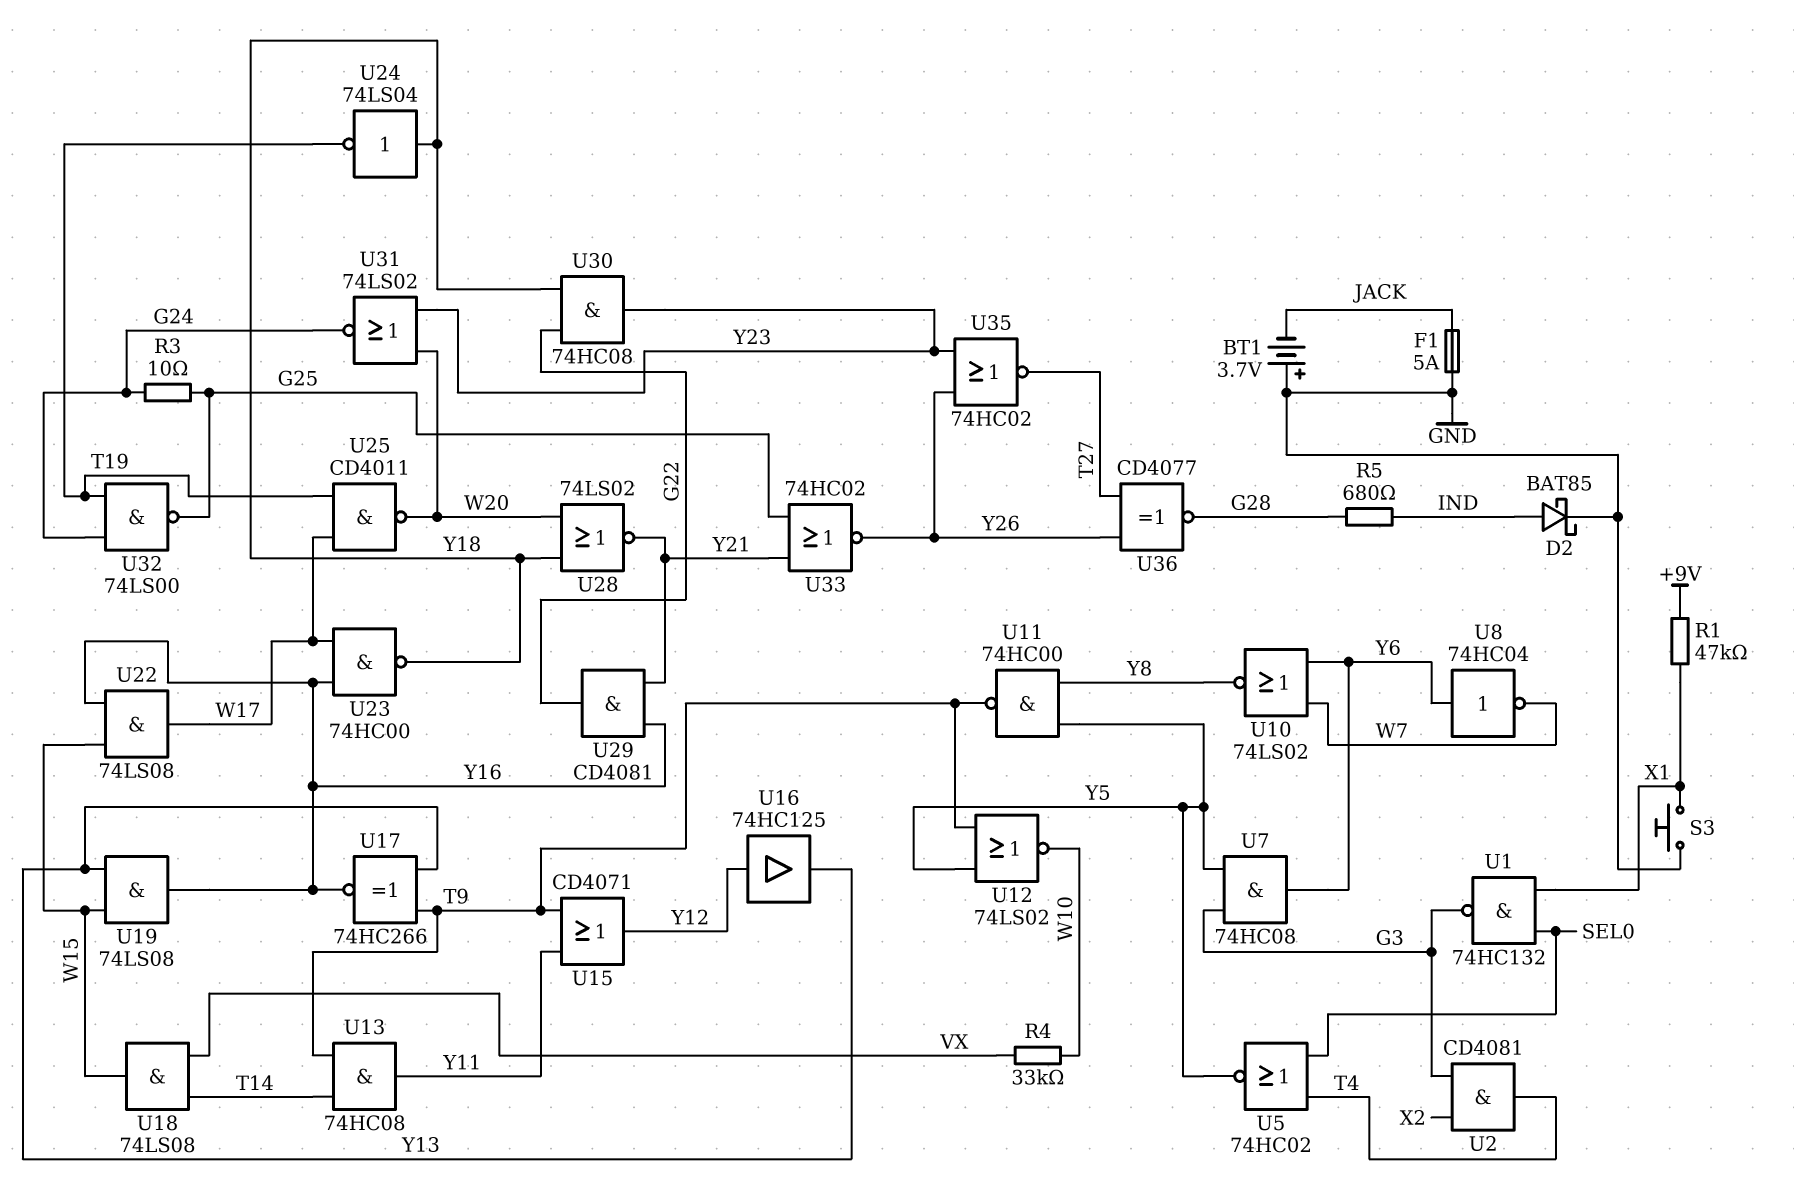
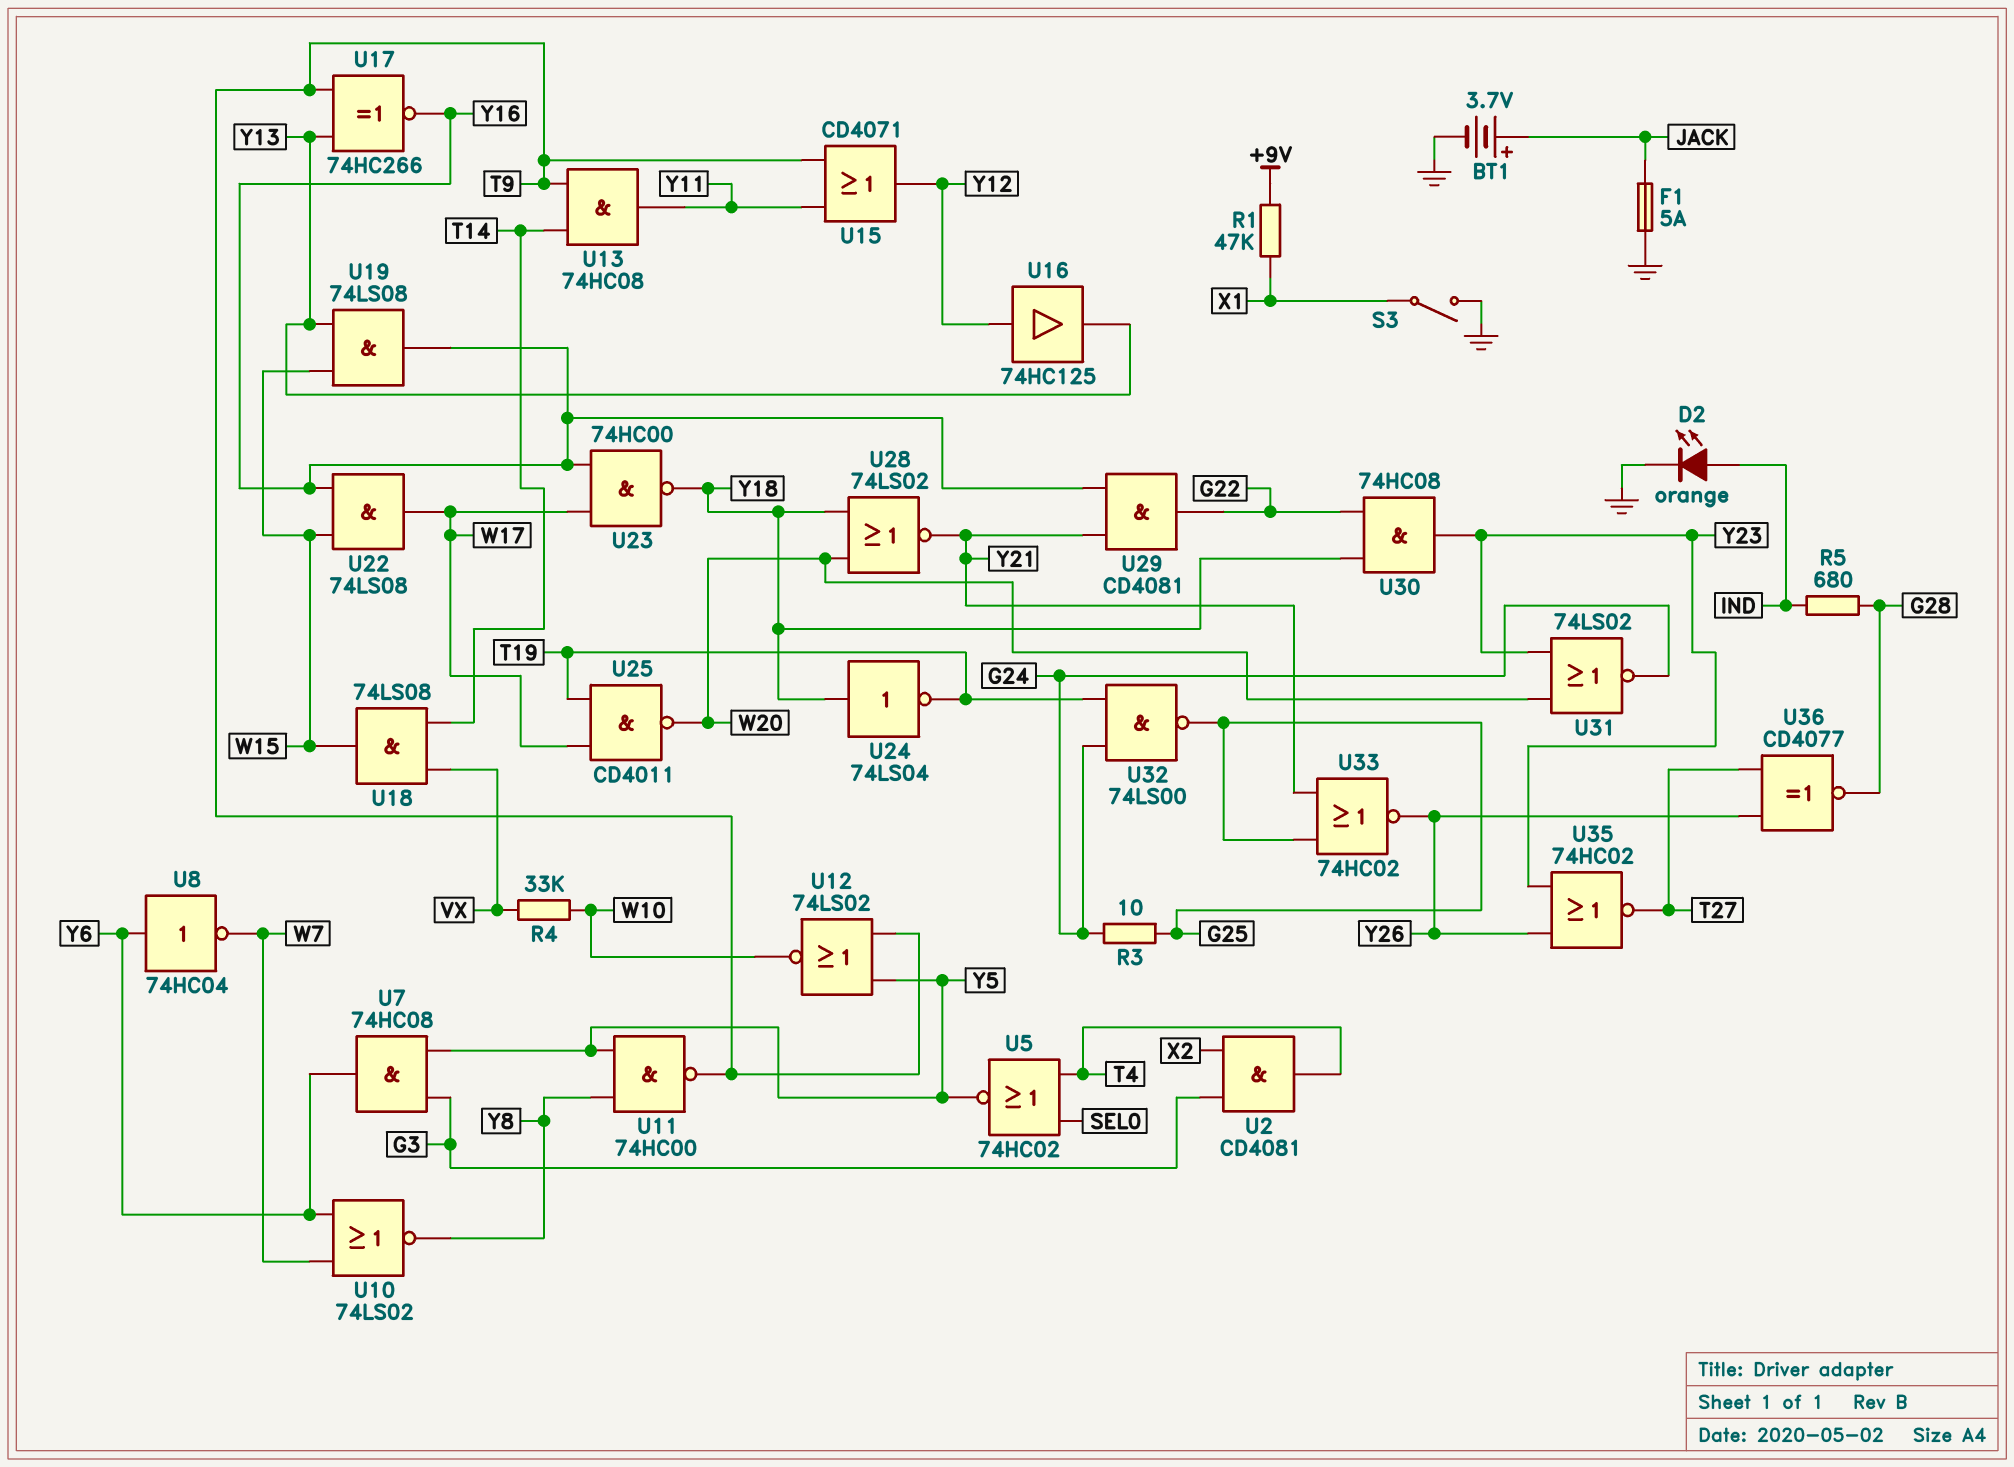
BT1: 3.7V (plus GND, minus JACK) -> 3.7V (plus JACK, minus GND)
D2: schottky BAT85 (A IND, K GND) -> LED orange (A IND, K GND)
S3: button (GND, X1) -> switch (GND, X1)
U1: NAND 74HC132 (in SEL0, in X1, out G3) -> none

